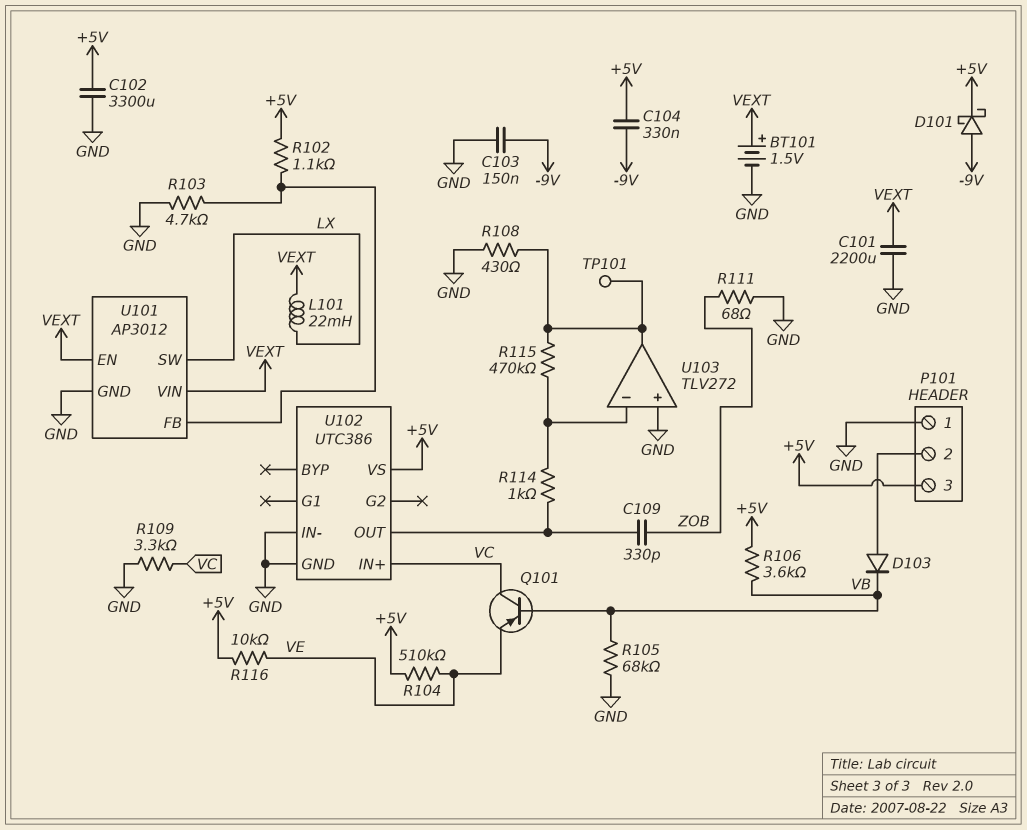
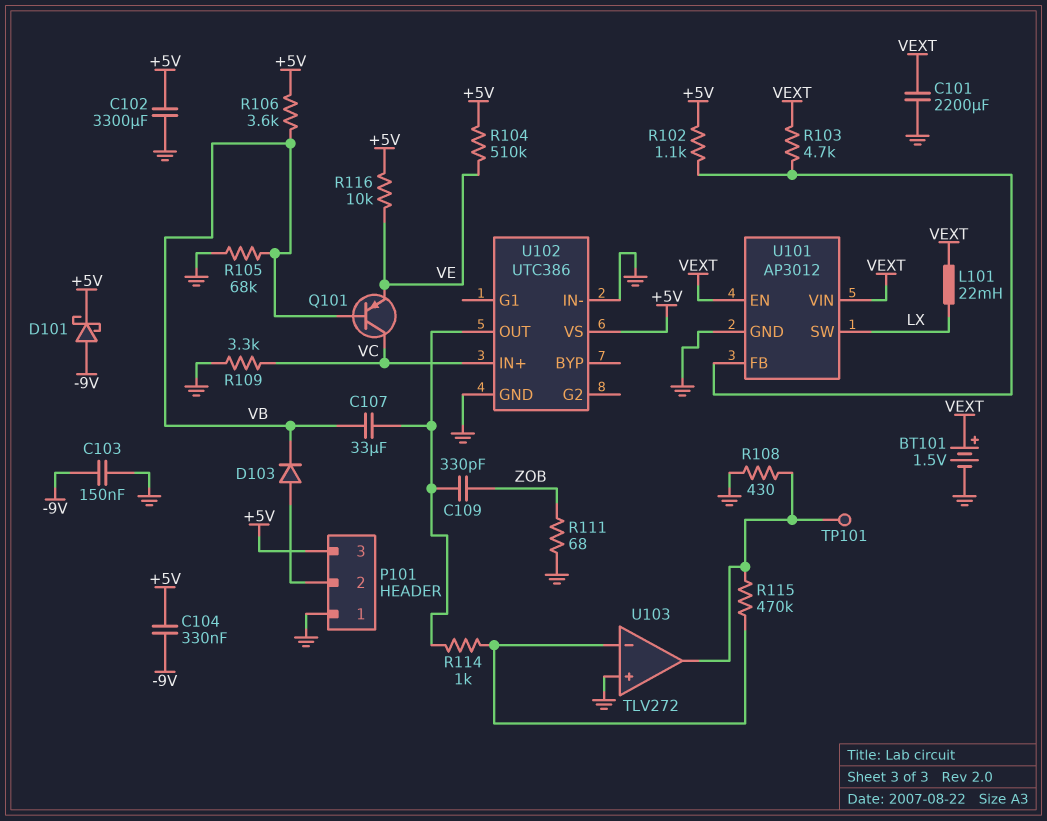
C107: none -> 33uF (U102/OUT, VB)
R103: 4.7k (GND, U101/FB) -> 4.7k (U101/FB, VEXT)

